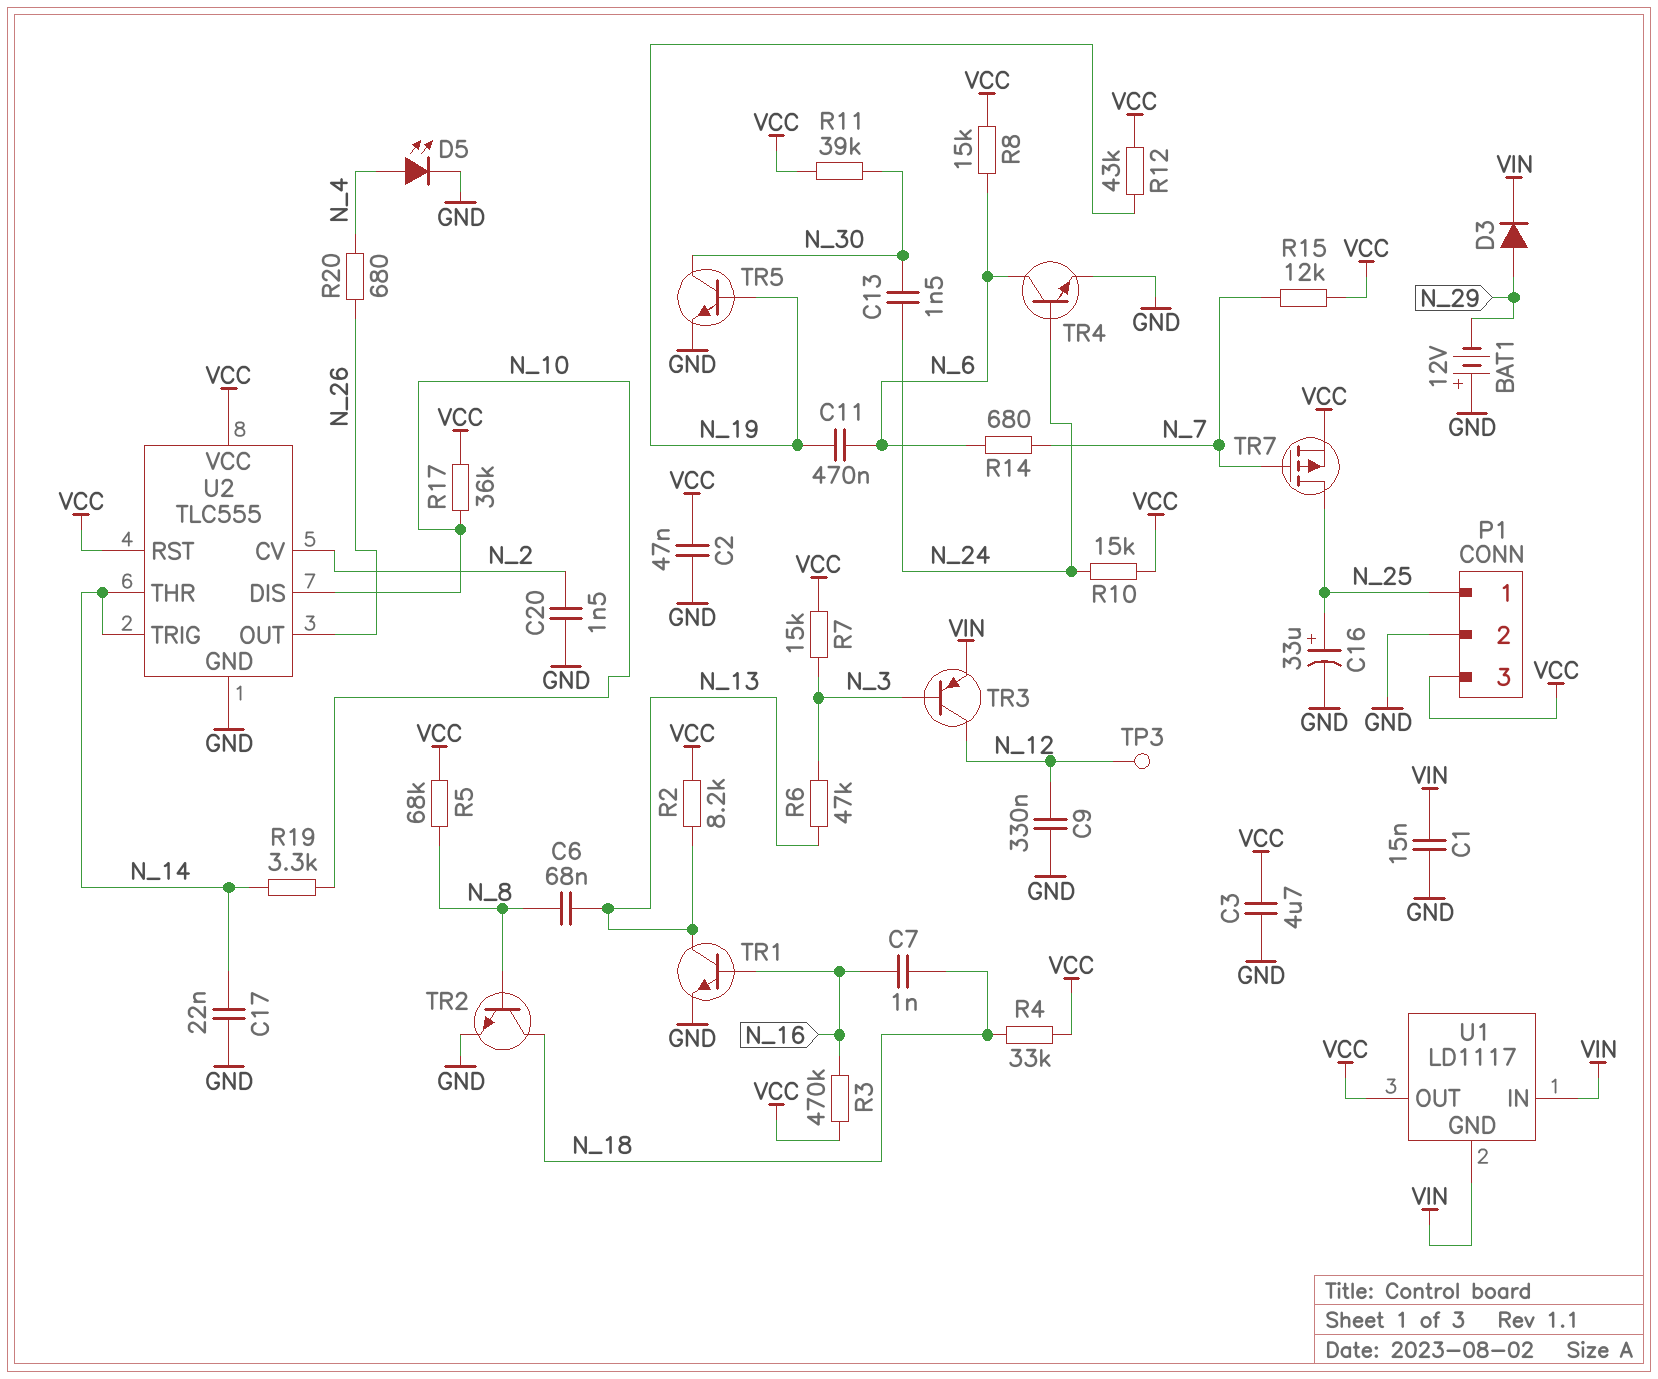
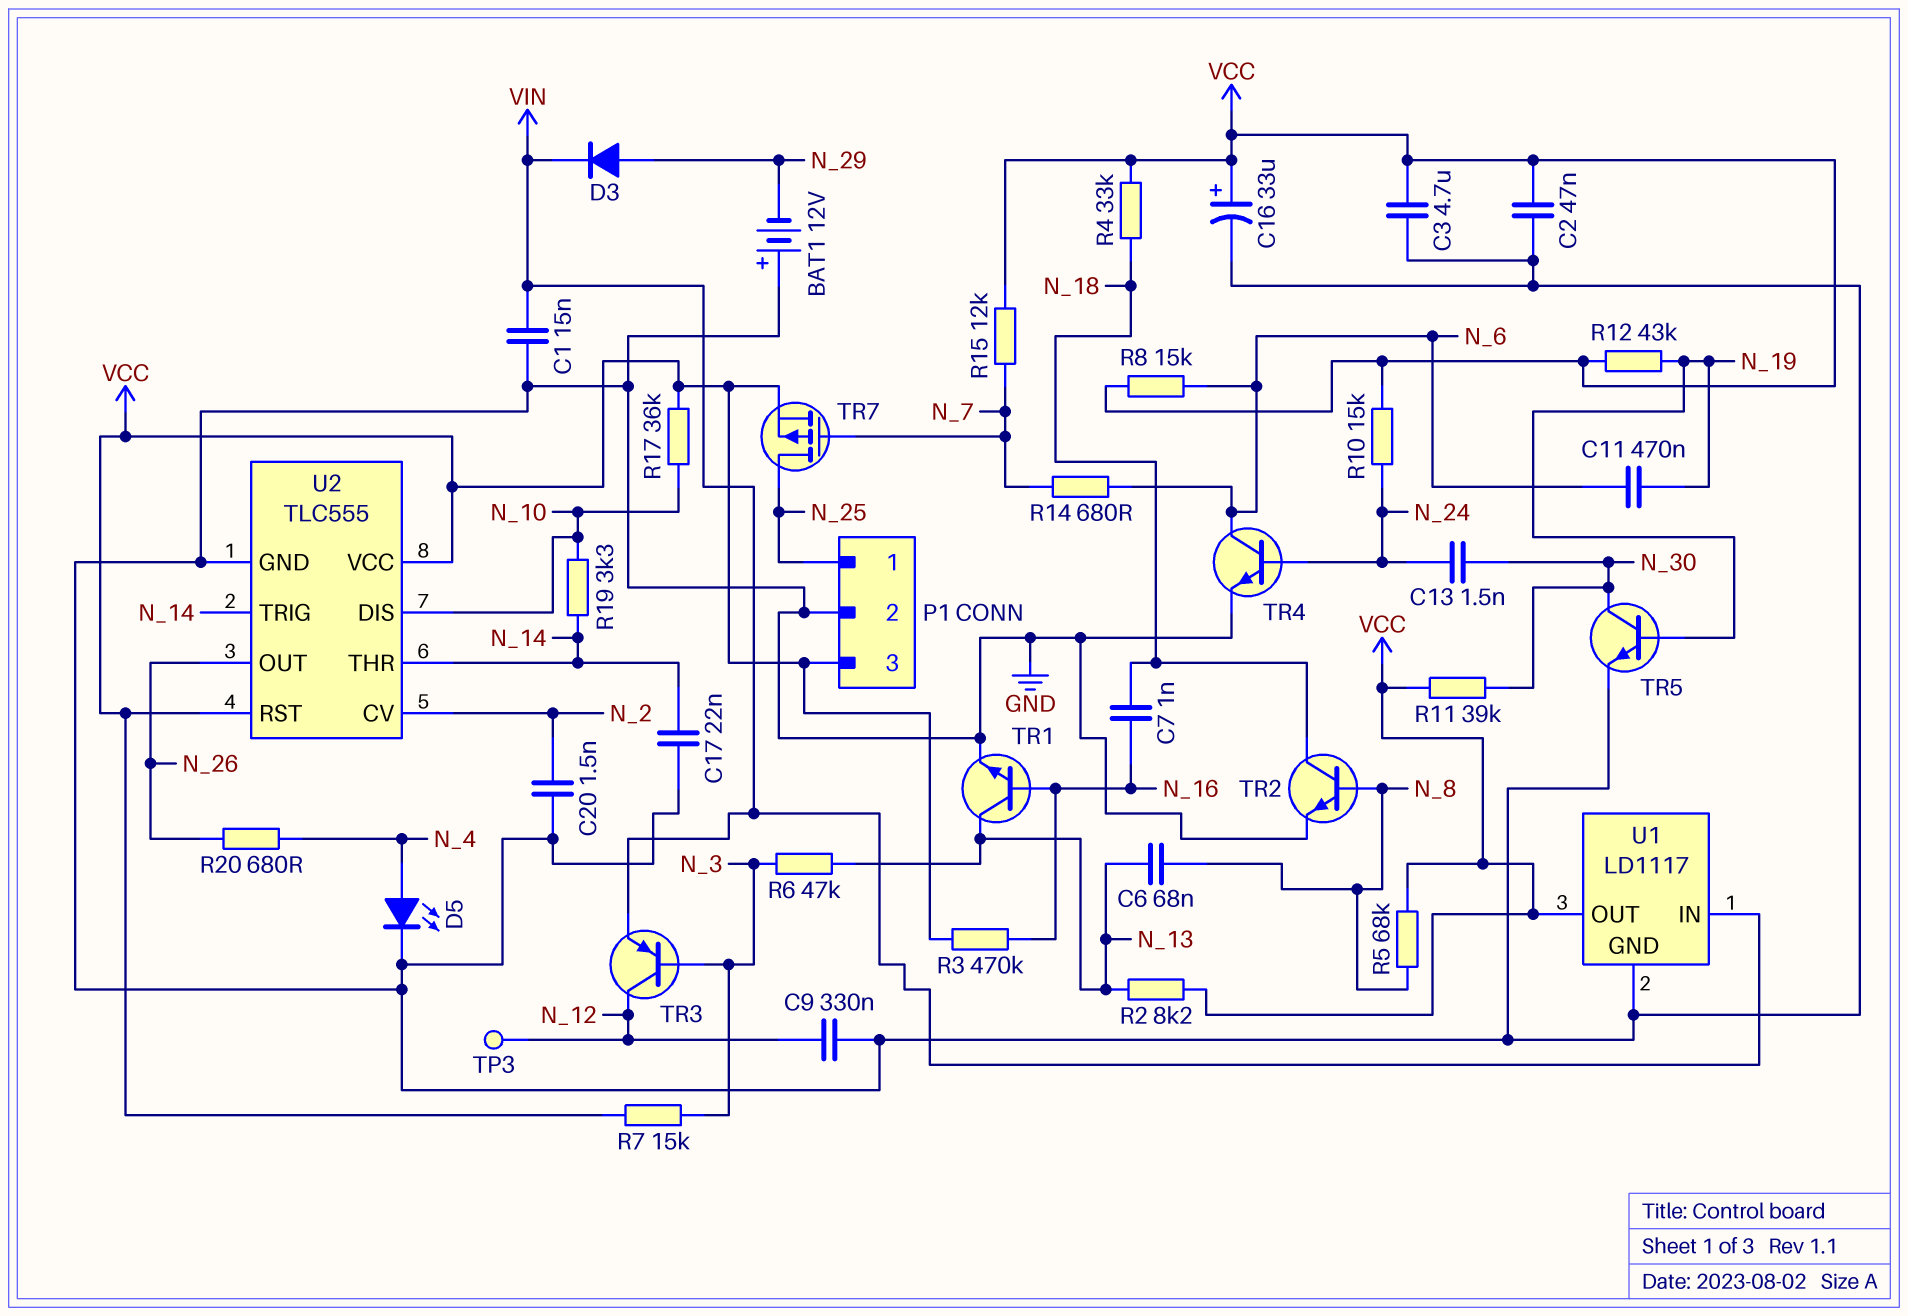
C16: 33uF (plus N_25, minus GND) -> 33uF (plus VCC, minus GND)
U1 pin GND: VIN -> GND

